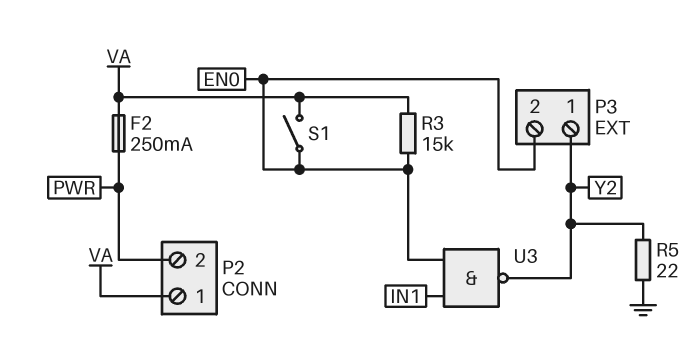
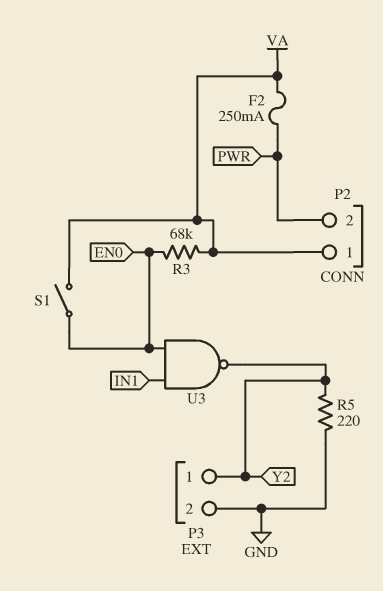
P3 pin 2: EN0 -> GND
R3: 15k (EN0, VA) -> 68k (EN0, VA)
R5: 22 (GND, Y2) -> 220 (GND, Y2)

